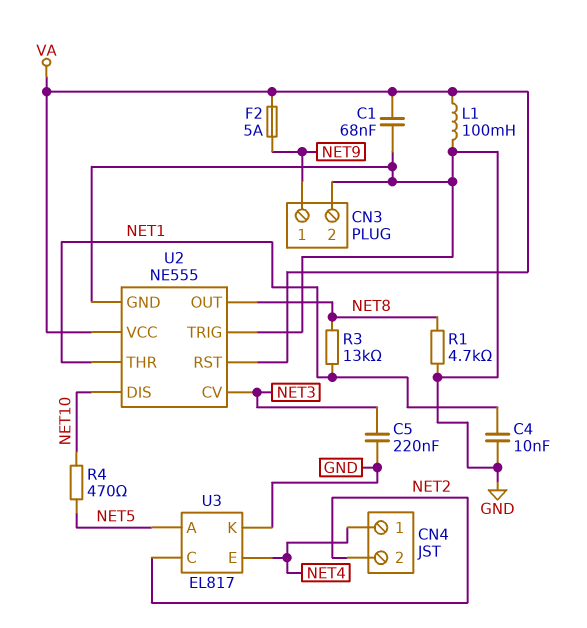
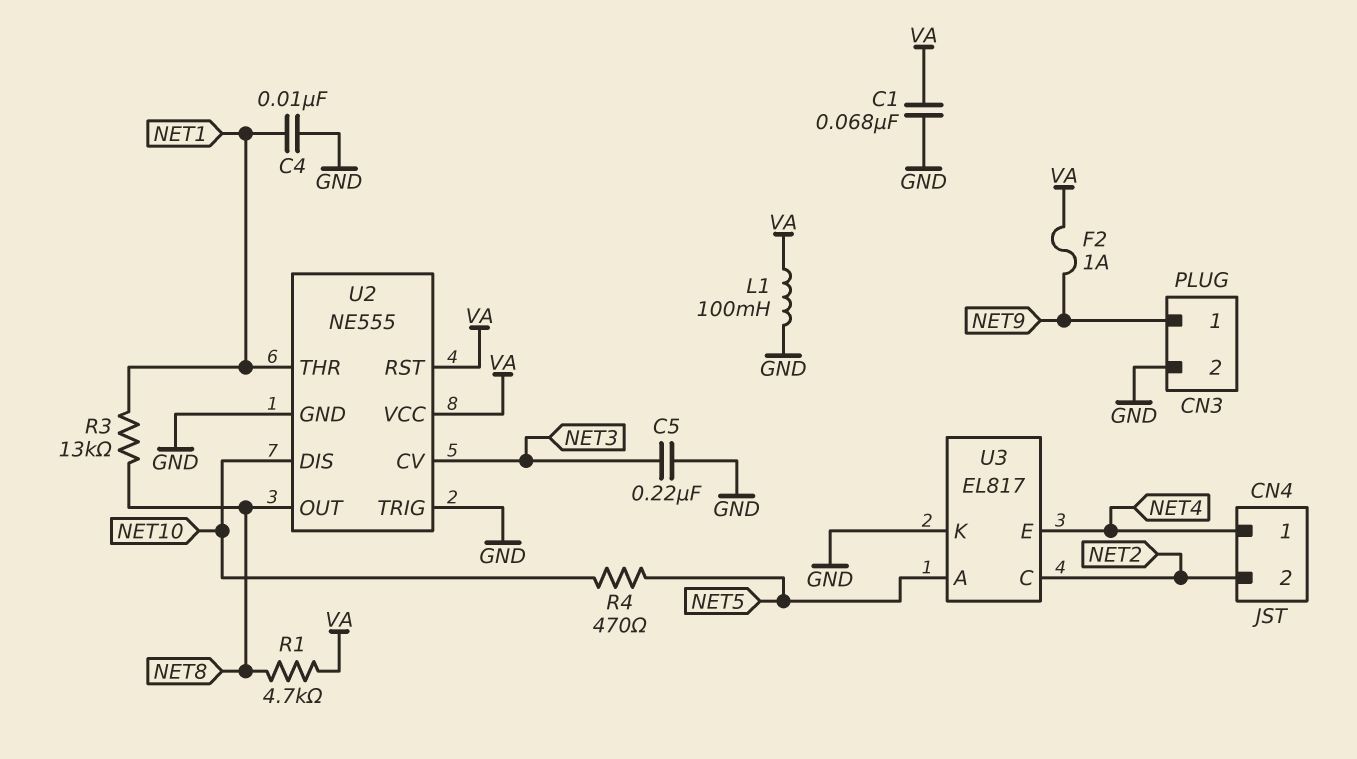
F2: 5A (NET9, VA) -> 1A (NET9, VA)
R1: 4.7k (GND, NET8) -> 4.7k (NET8, VA)

